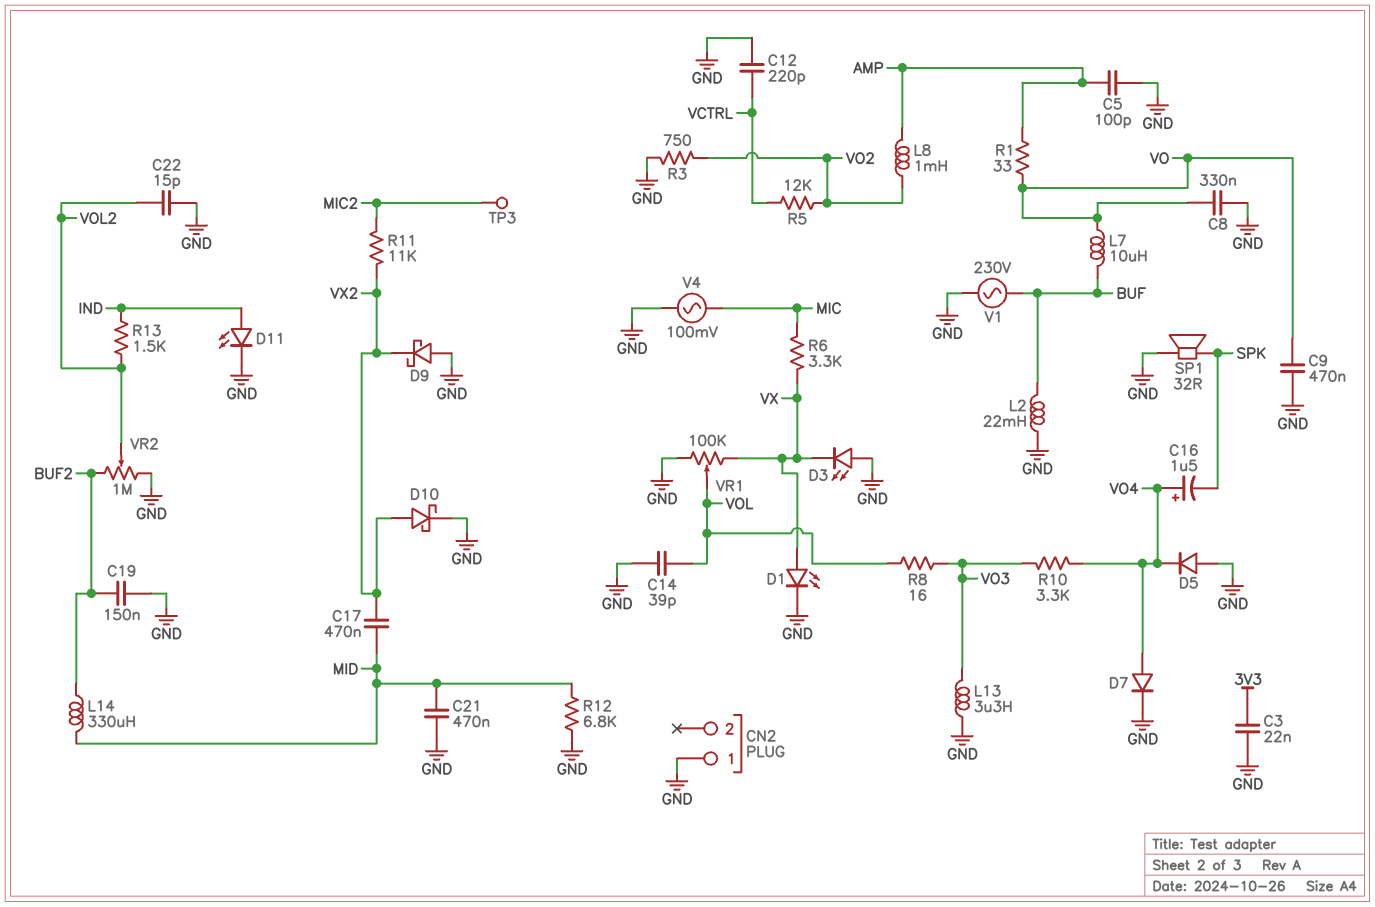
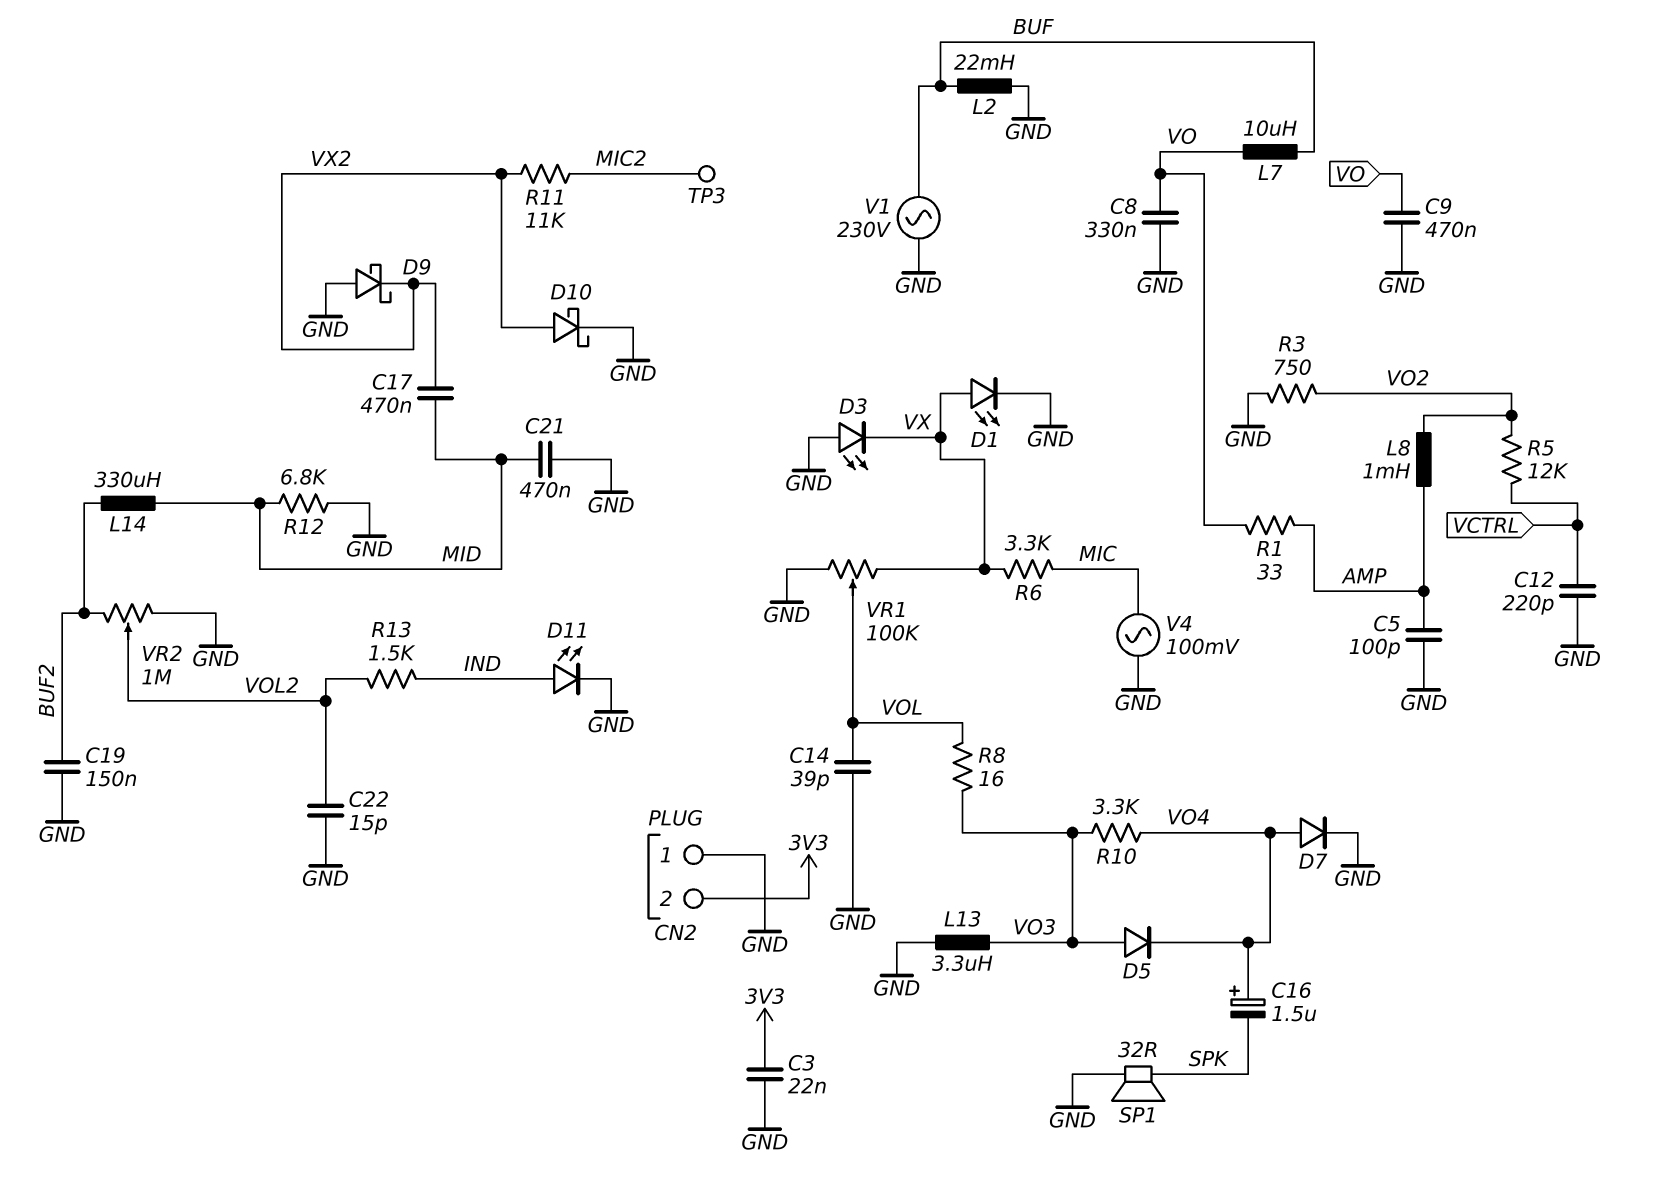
CN2 pin 2: none -> 3V3
D5: diode (A GND, K VO4) -> diode (A VO3, K VO4)

